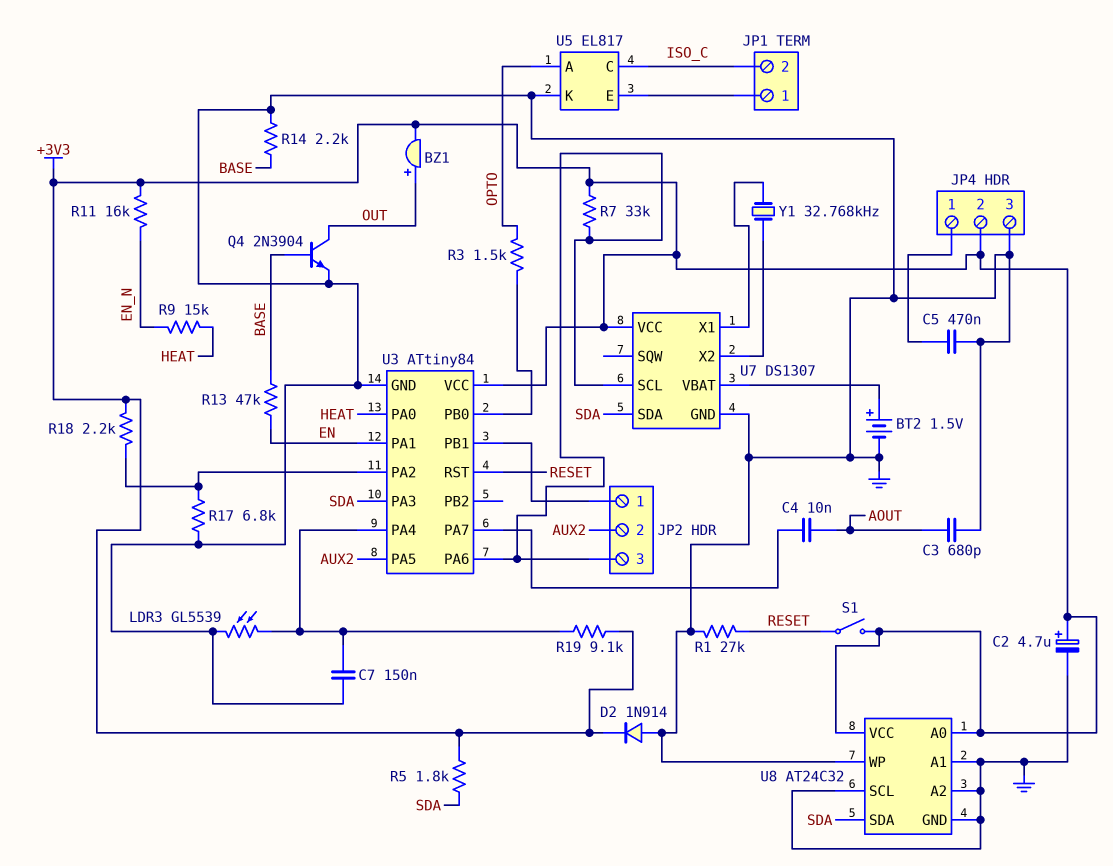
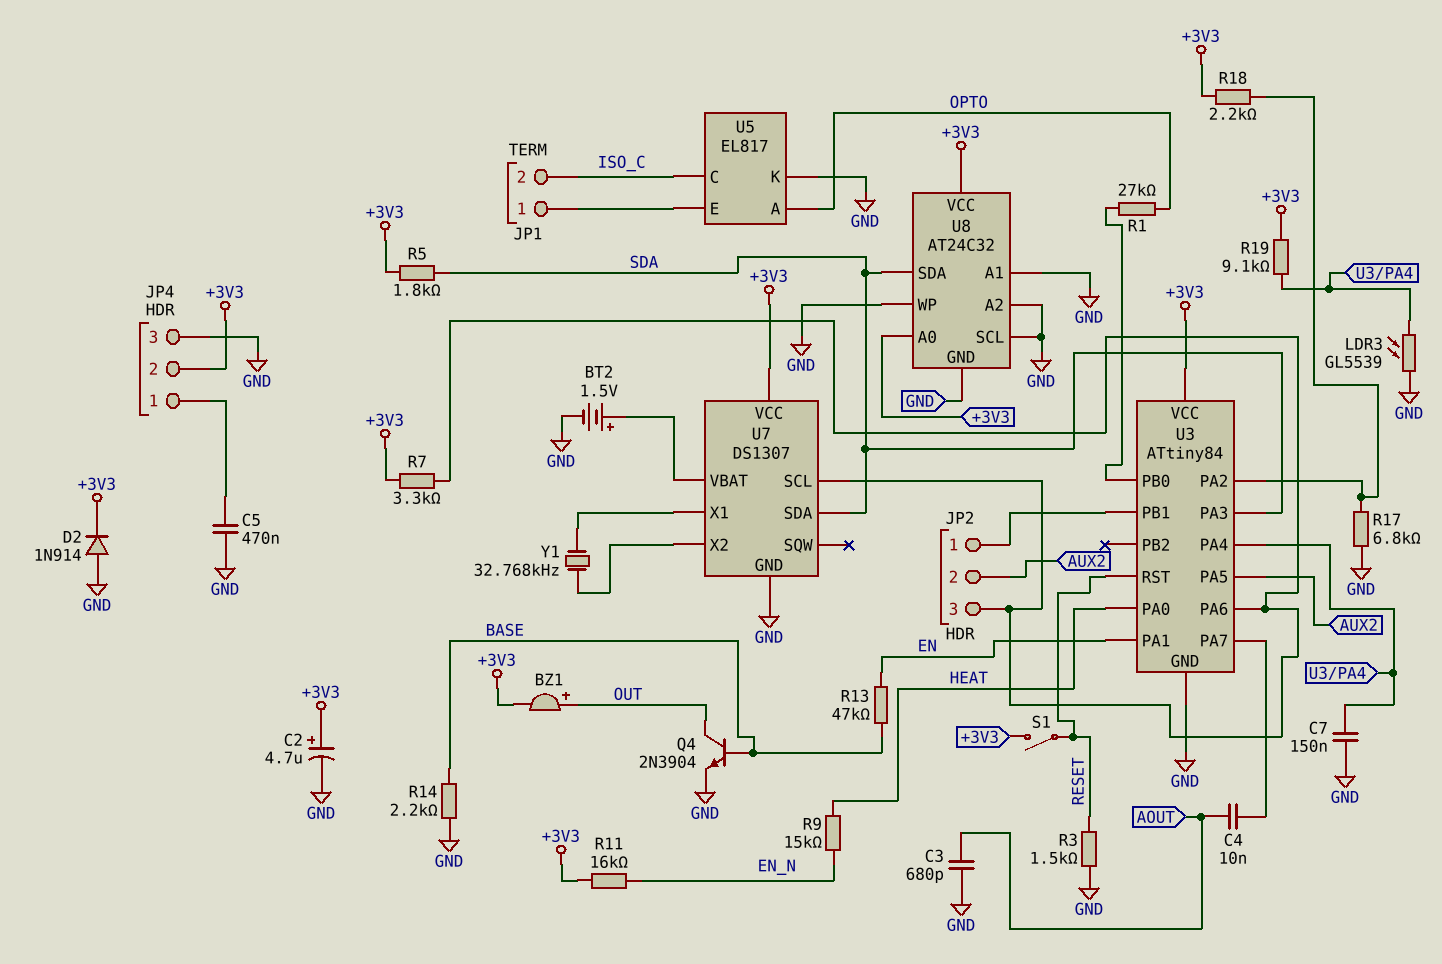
R1: 27k (GND, RESET) -> 27k (OPTO, U3/PB0)
R3: 1.5k (OPTO, U3/PB0) -> 1.5k (GND, RESET)
R7: 33k (+3V3, JP2/3) -> 3.3k (+3V3, JP2/3)

